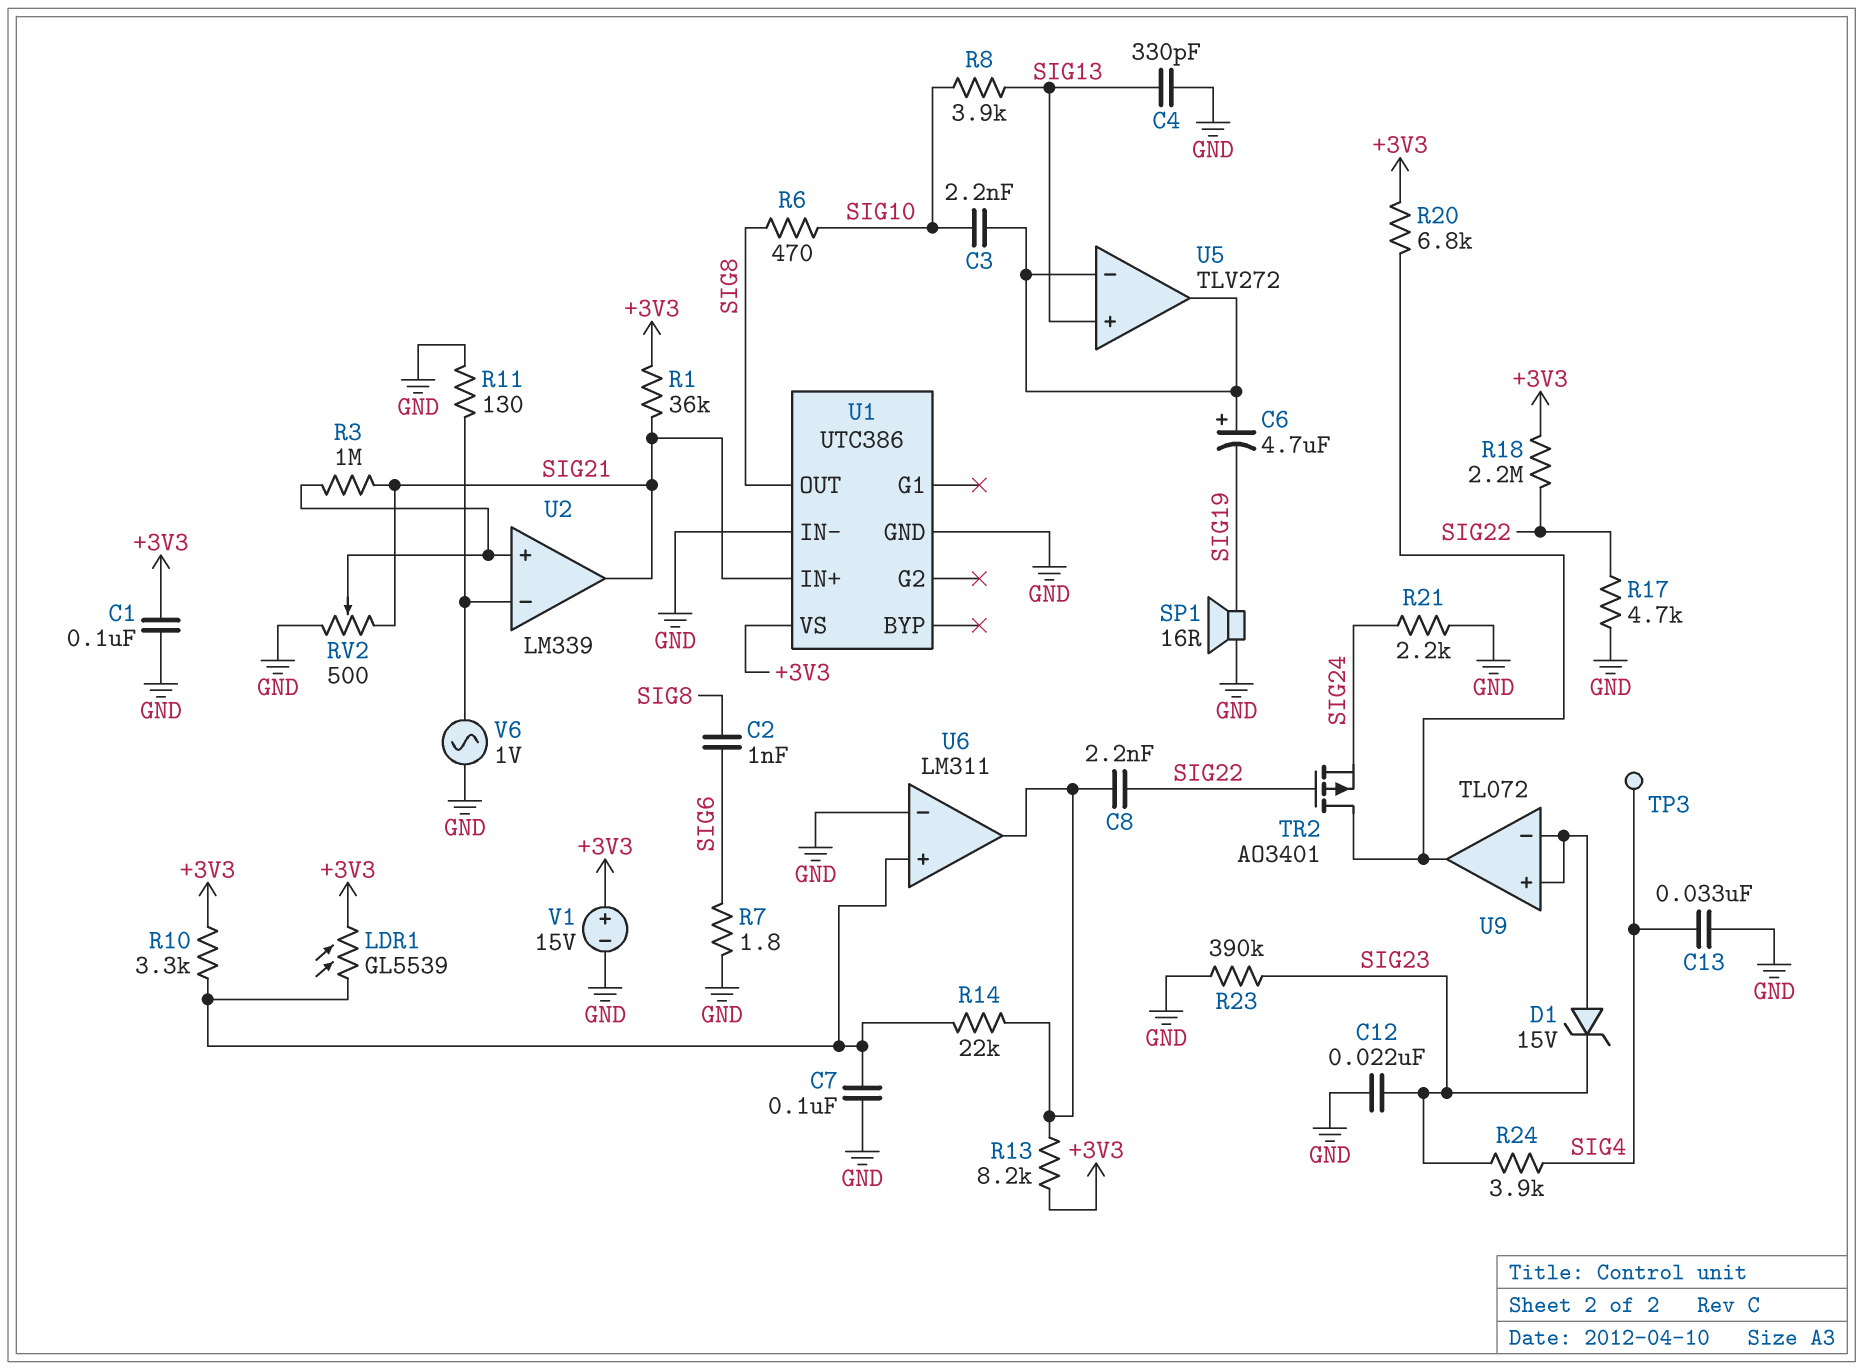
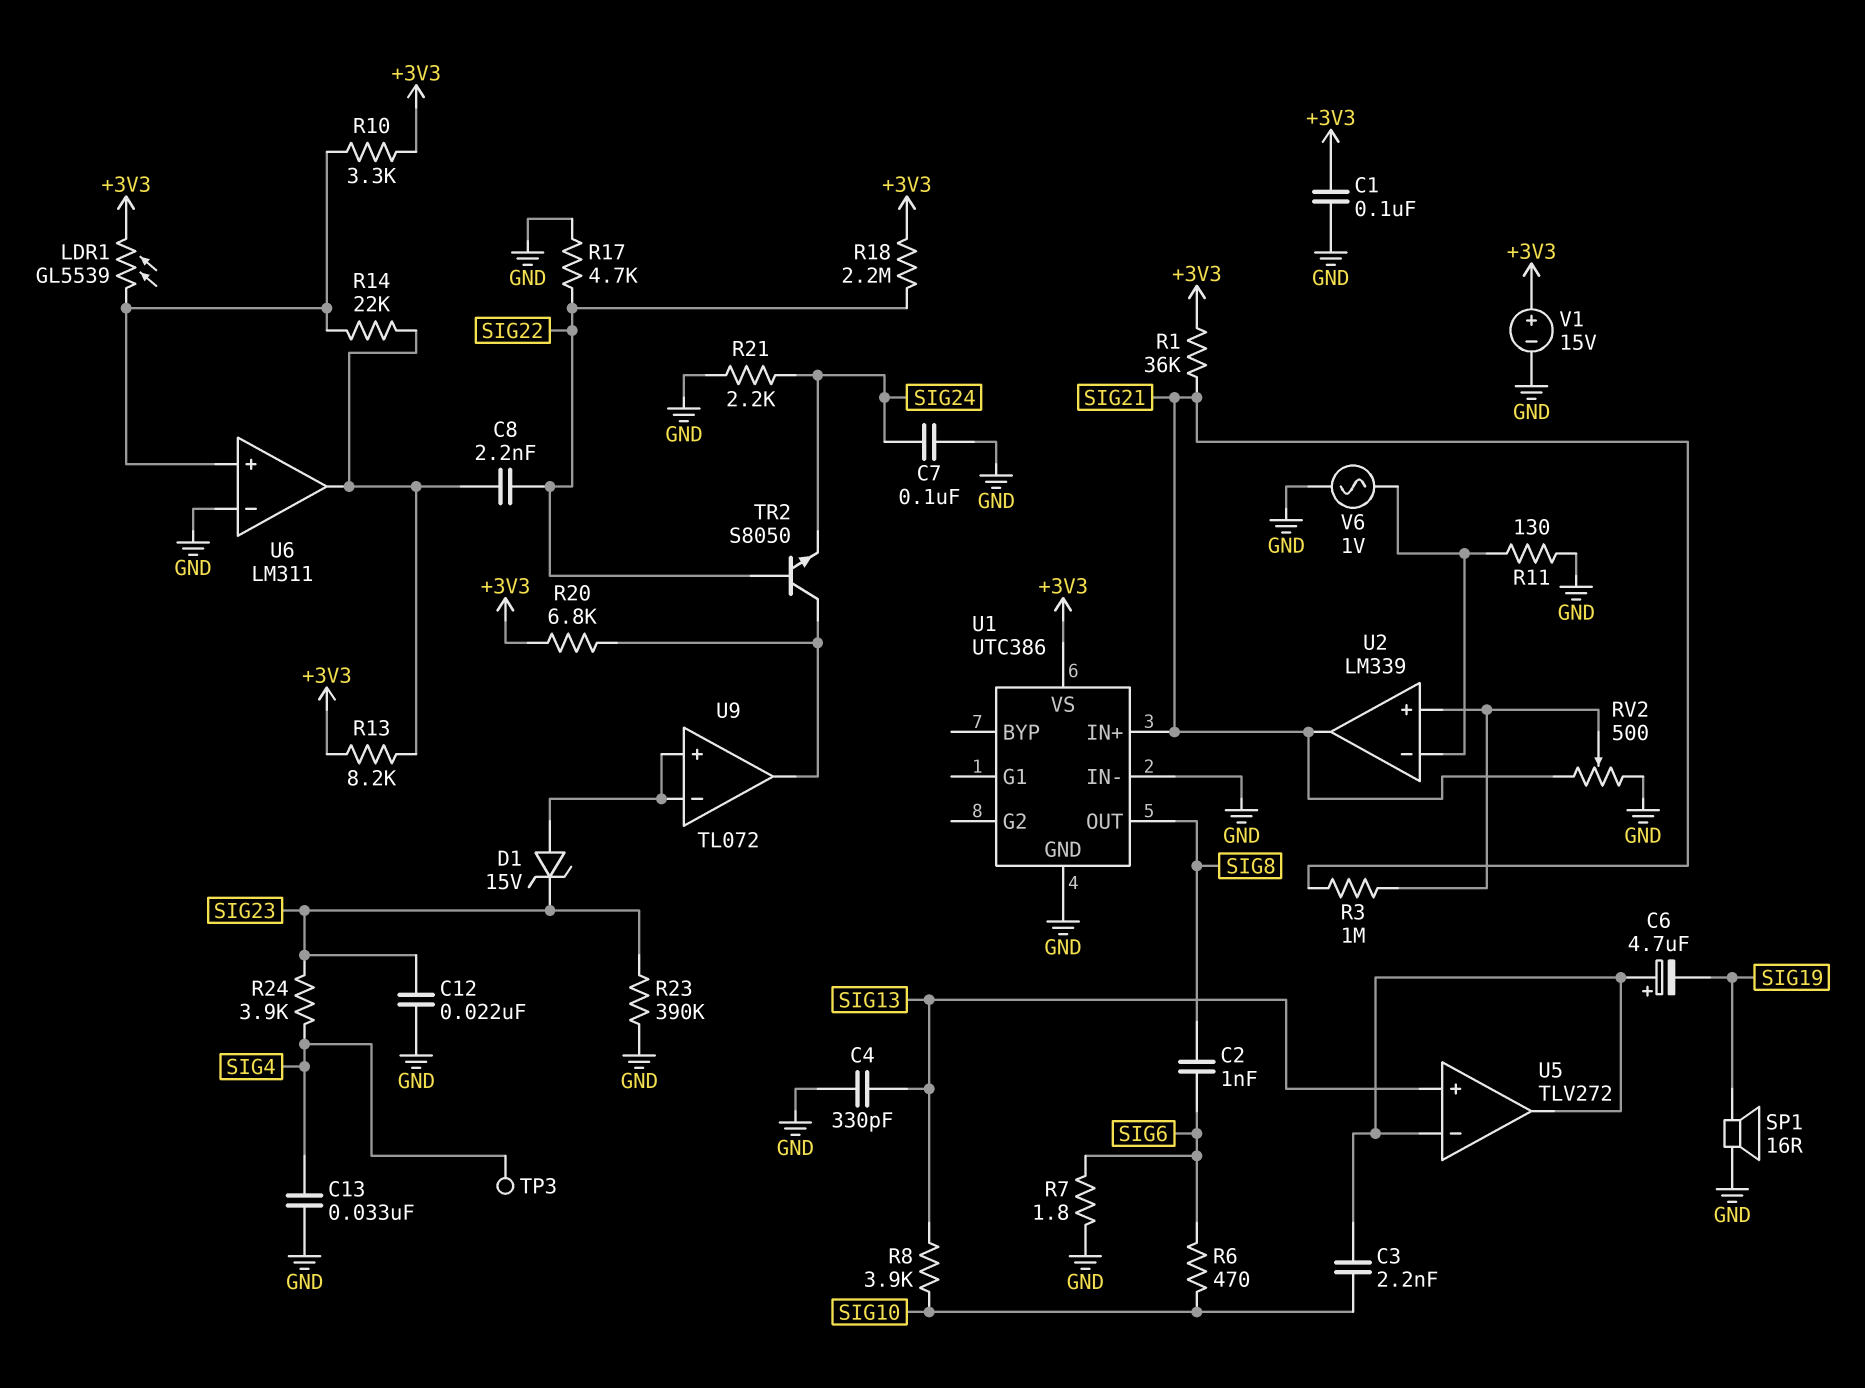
C7: 100nF (GND, U6/in+) -> 100nF (GND, SIG24)
R6: 470 (SIG8, SIG10) -> 470 (SIG6, SIG10)
TR2: PMOS AO3401 (G SIG22, D U9/out, S SIG24) -> NPN S8050 (B SIG22, C U9/out, E SIG24)

